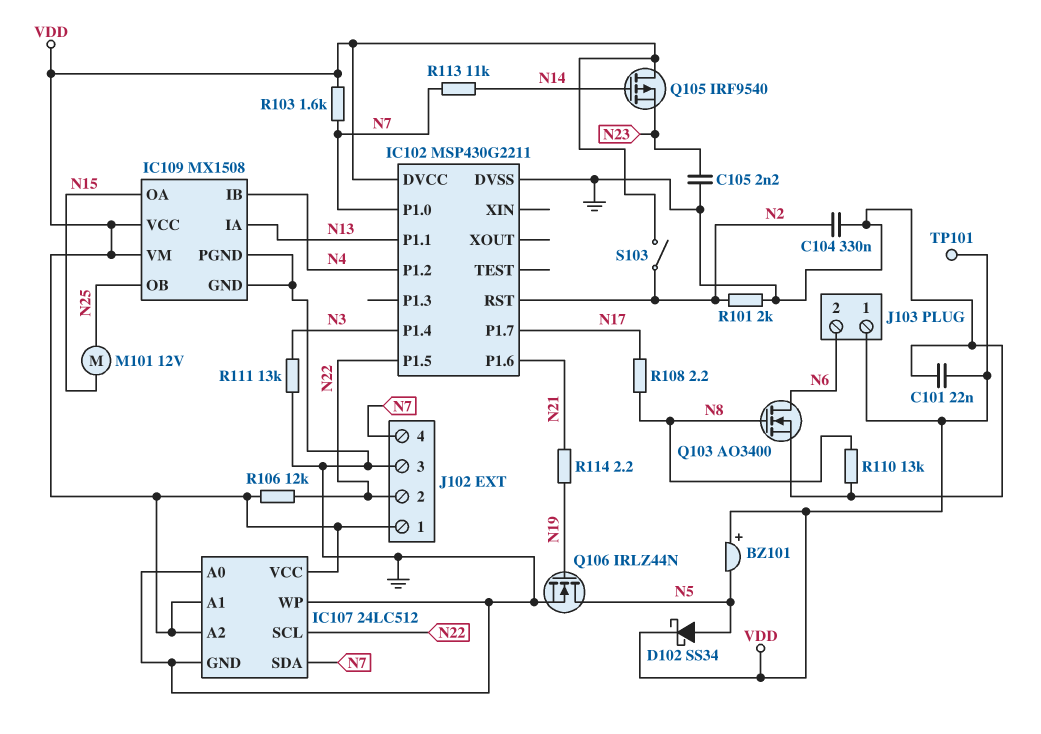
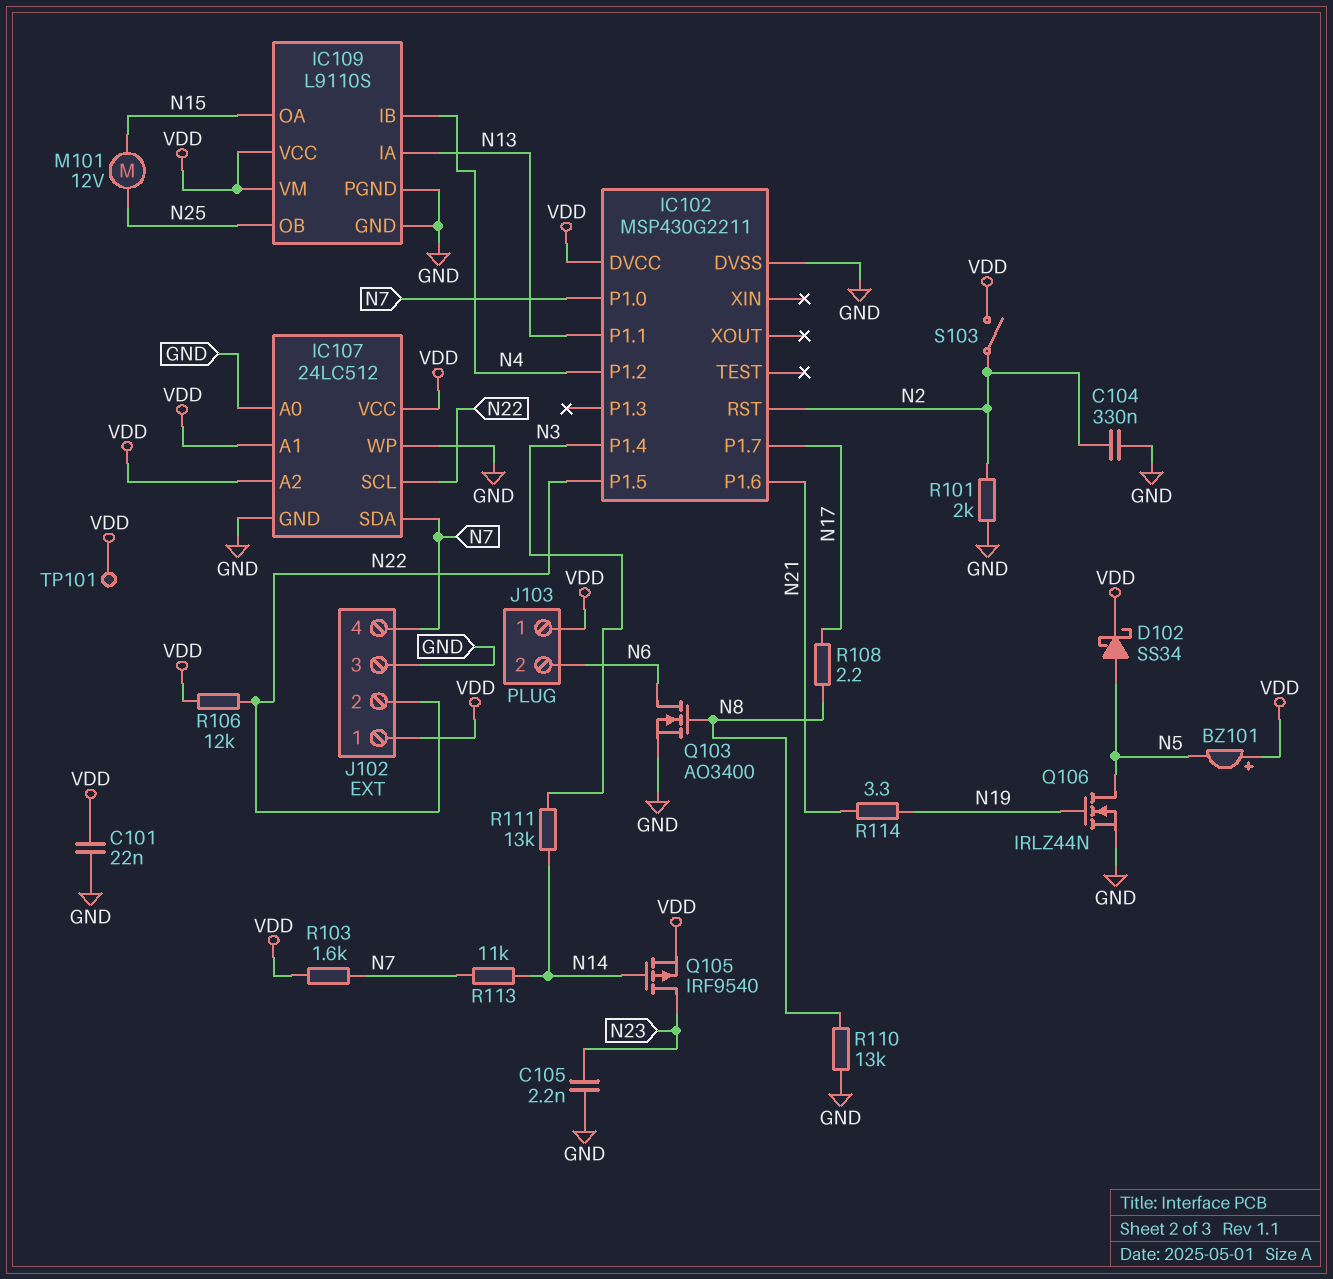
IC109: MX1508 -> L9110S
Q105: PMOS IRF9540 (G N14, D VDD, S N23) -> PMOS IRF9540 (G N14, D N23, S VDD)
R111: 13k (GND, N3) -> 13k (N3, N14)
R114: 2.2 (N19, N21) -> 3.3 (N19, N21)

